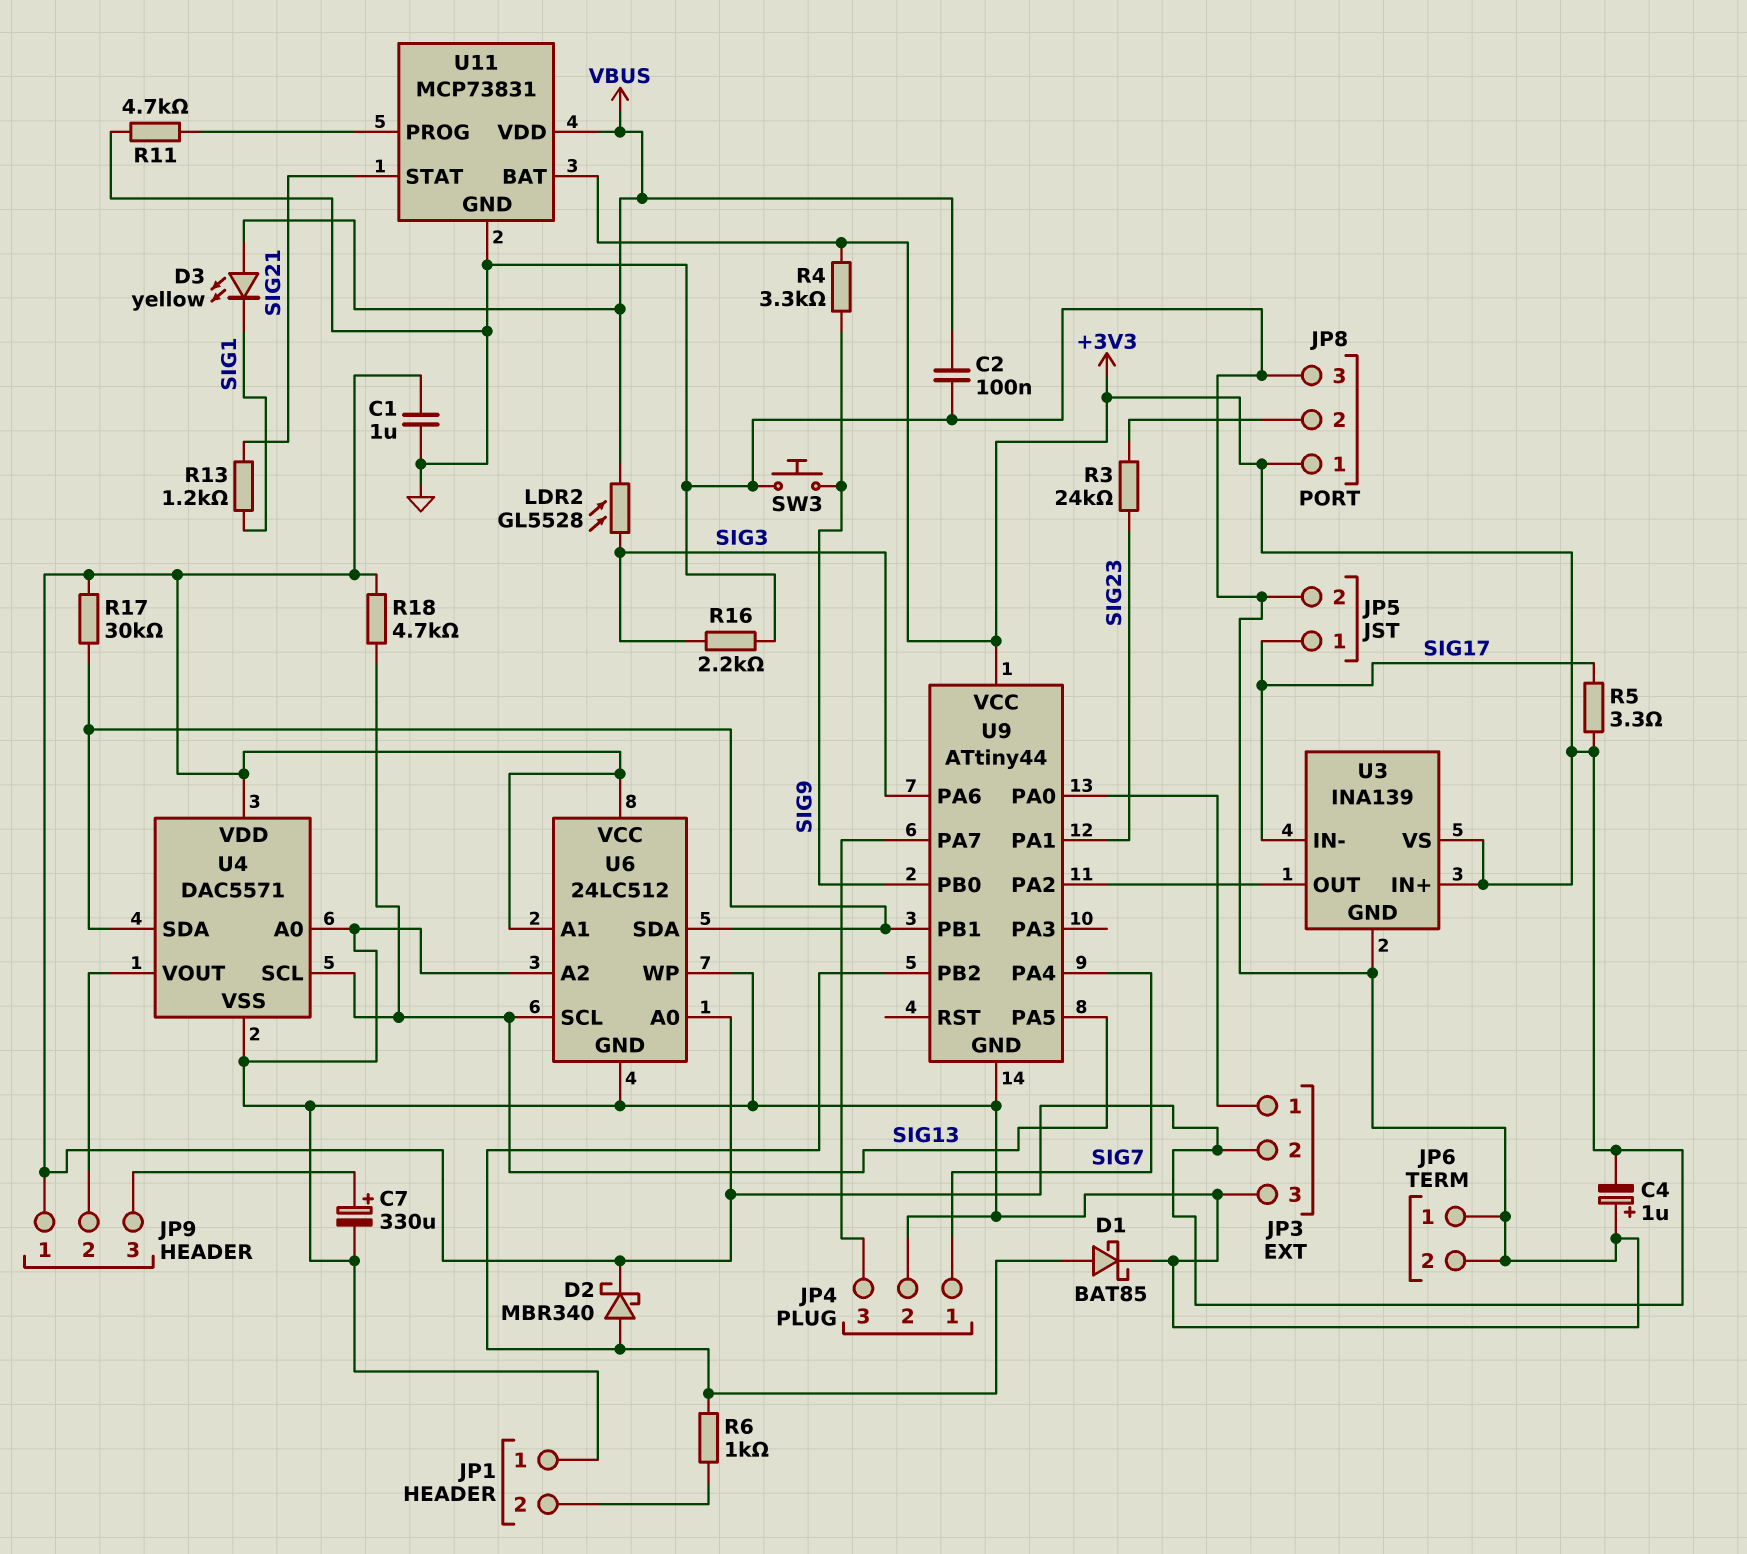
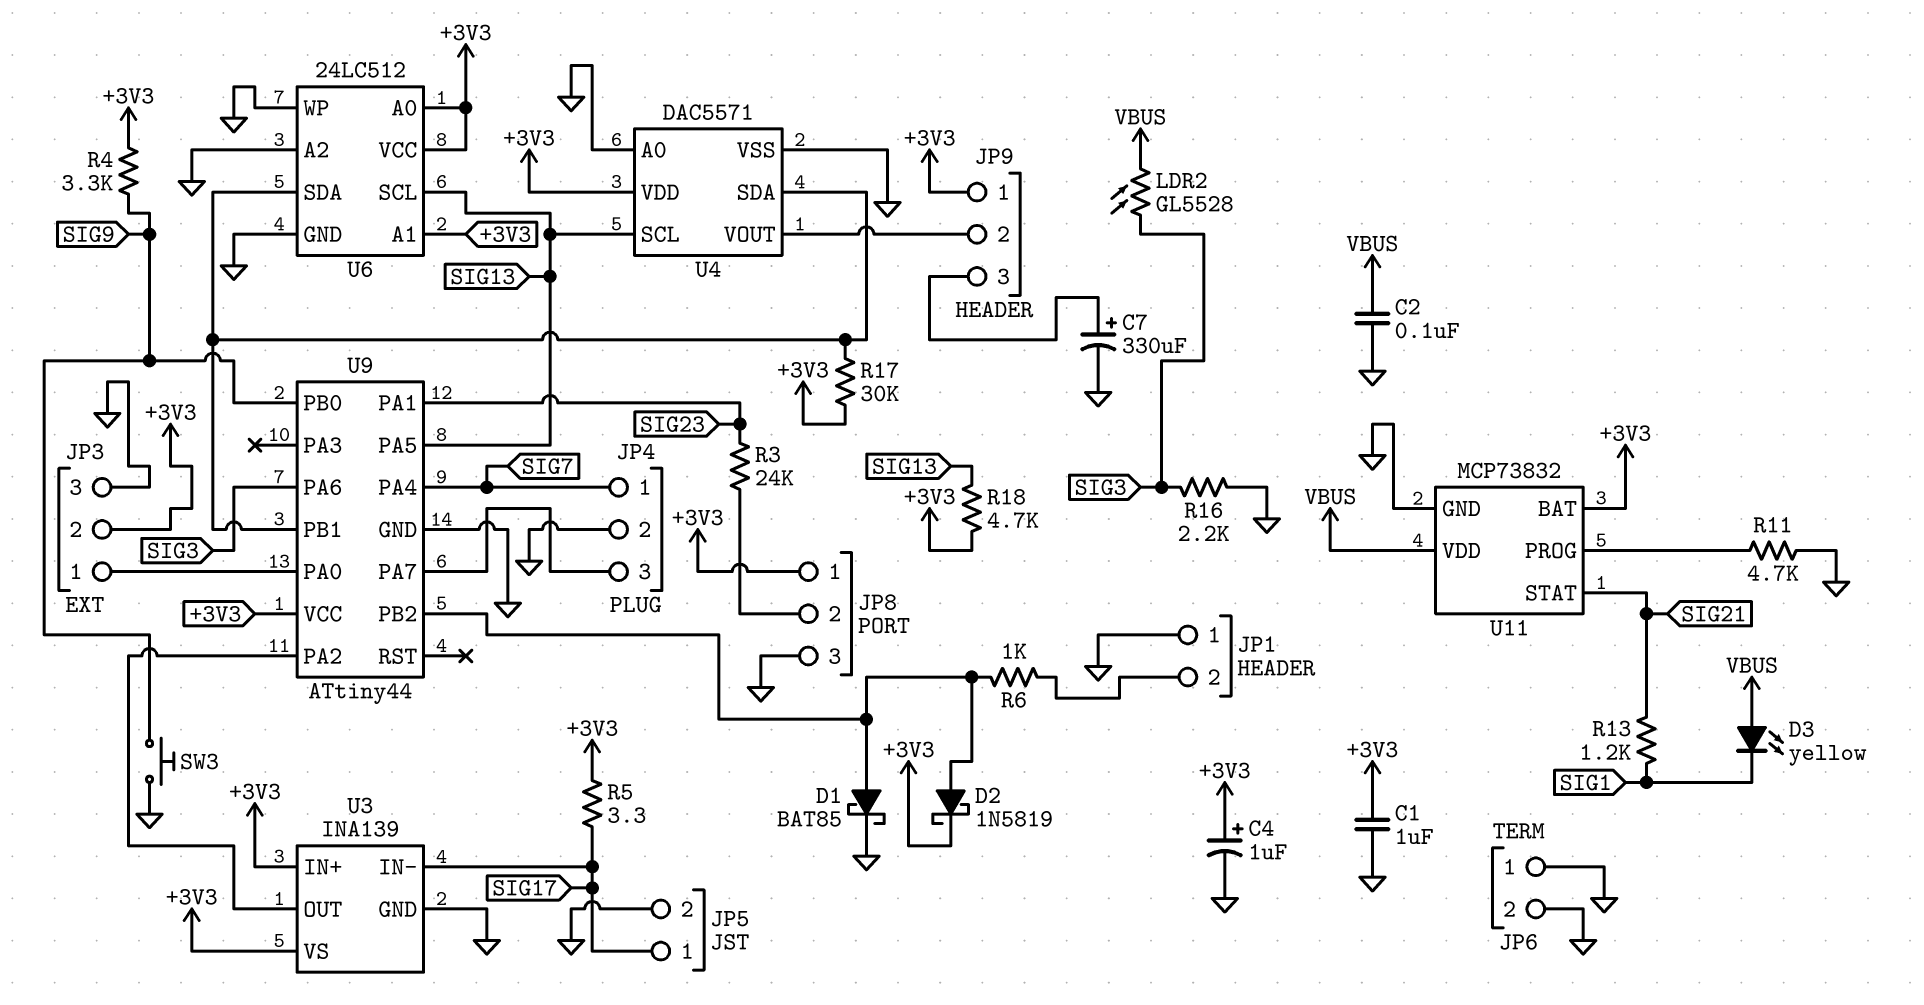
C4: 1uF (plus GND, minus +3V3) -> 1uF (plus +3V3, minus GND)
D2: schottky MBR340 (A U9/PB2, K +3V3) -> schottky 1N5819 (A U9/PB2, K +3V3)
U11: MCP73831 -> MCP73832

